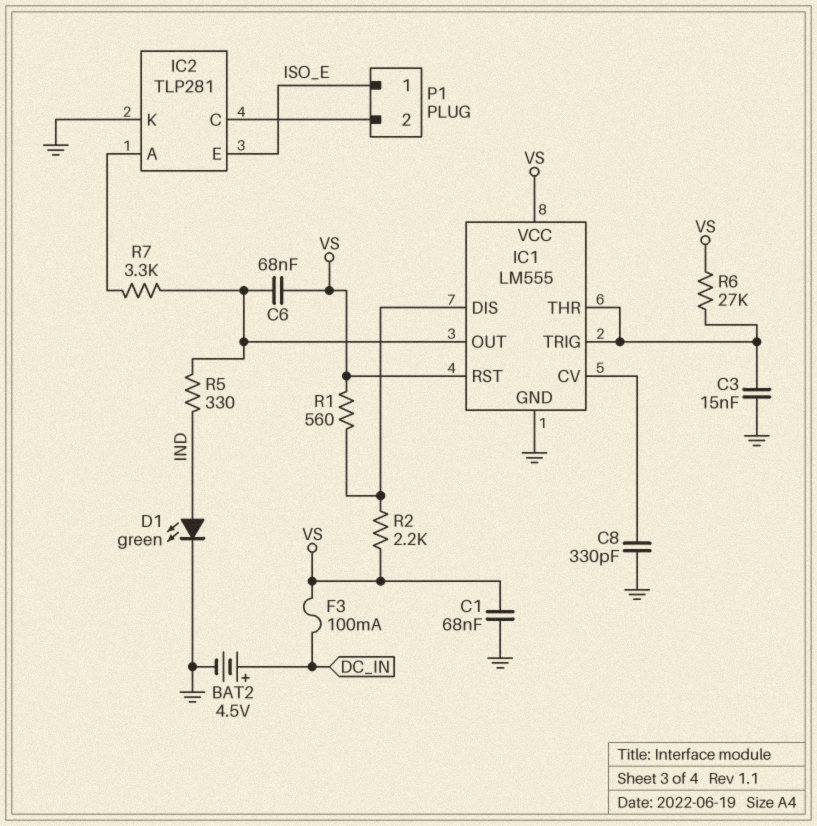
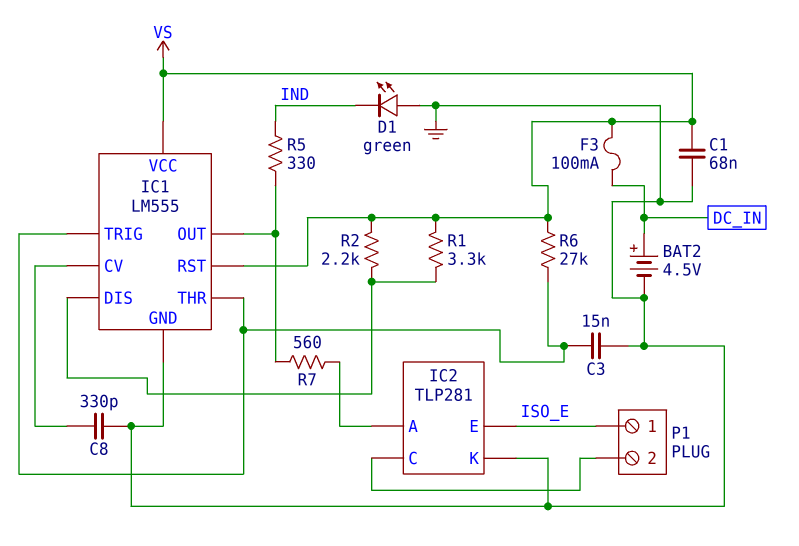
C6: 68nF (IC1/OUT, VS) -> none
D1: LED green (A IND, K GND) -> LED green (A GND, K IND)
R1: 560 (IC1/DIS, VS) -> 3.3k (IC1/DIS, VS)
R7: 3.3k (IC1/OUT, IC2/A) -> 560 (IC1/OUT, IC2/A)

